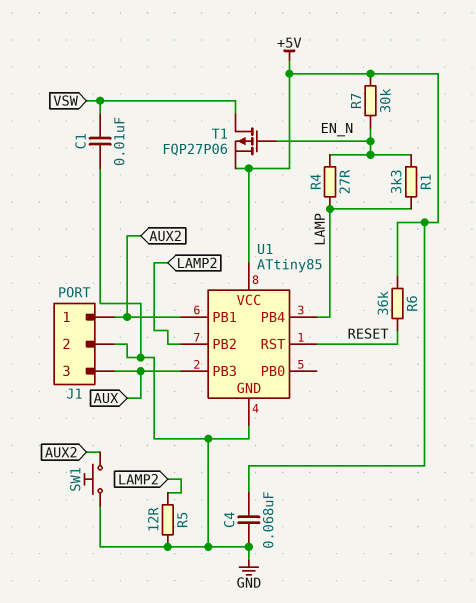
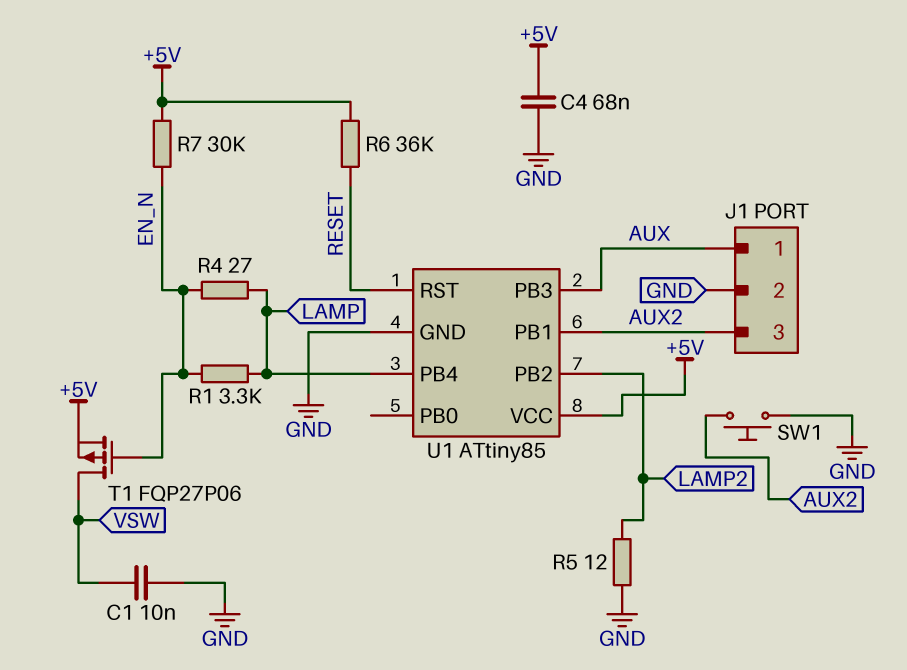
J1 pin 1: AUX2 -> AUX
J1 pin 3: AUX -> AUX2

